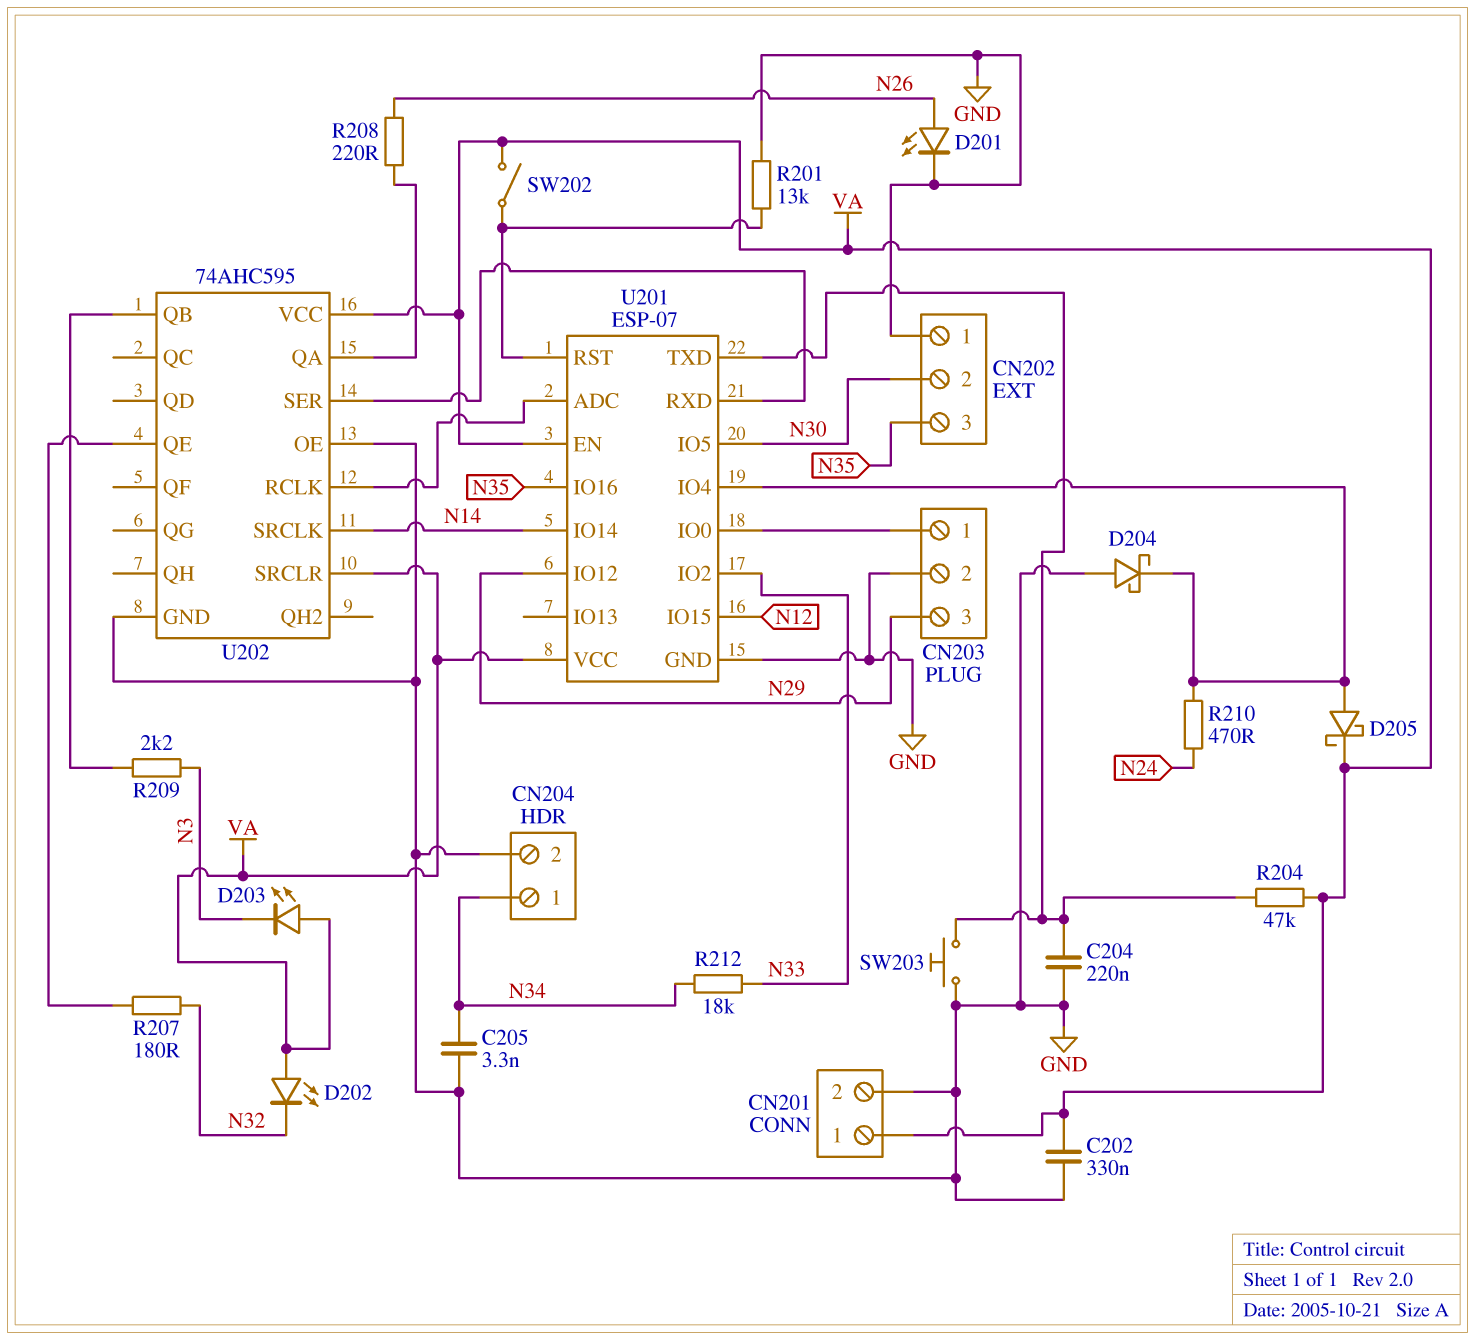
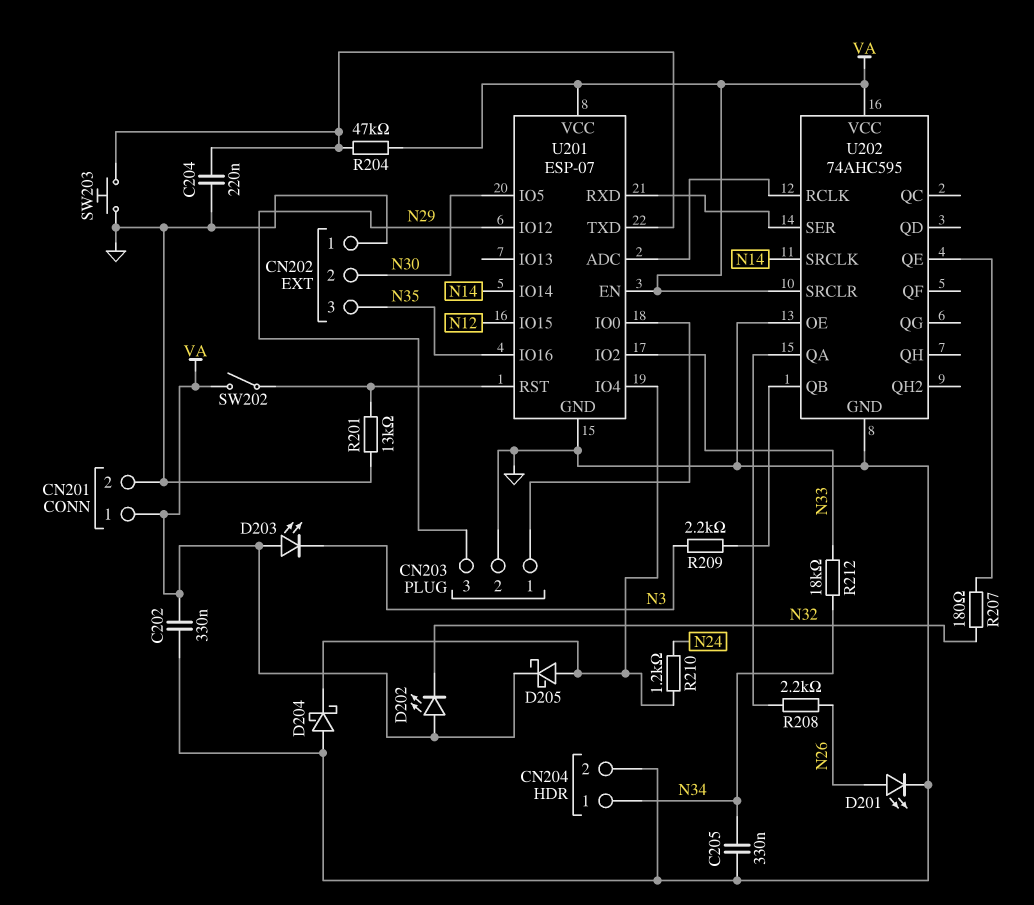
C205: 3.3nF (GND, N34) -> 330nF (GND, N34)
R208: 220 (N26, U202/QA) -> 2.2k (N26, U202/QA)
R210: 470 (N24, U201/IO4) -> 1.2k (N24, U201/IO4)

